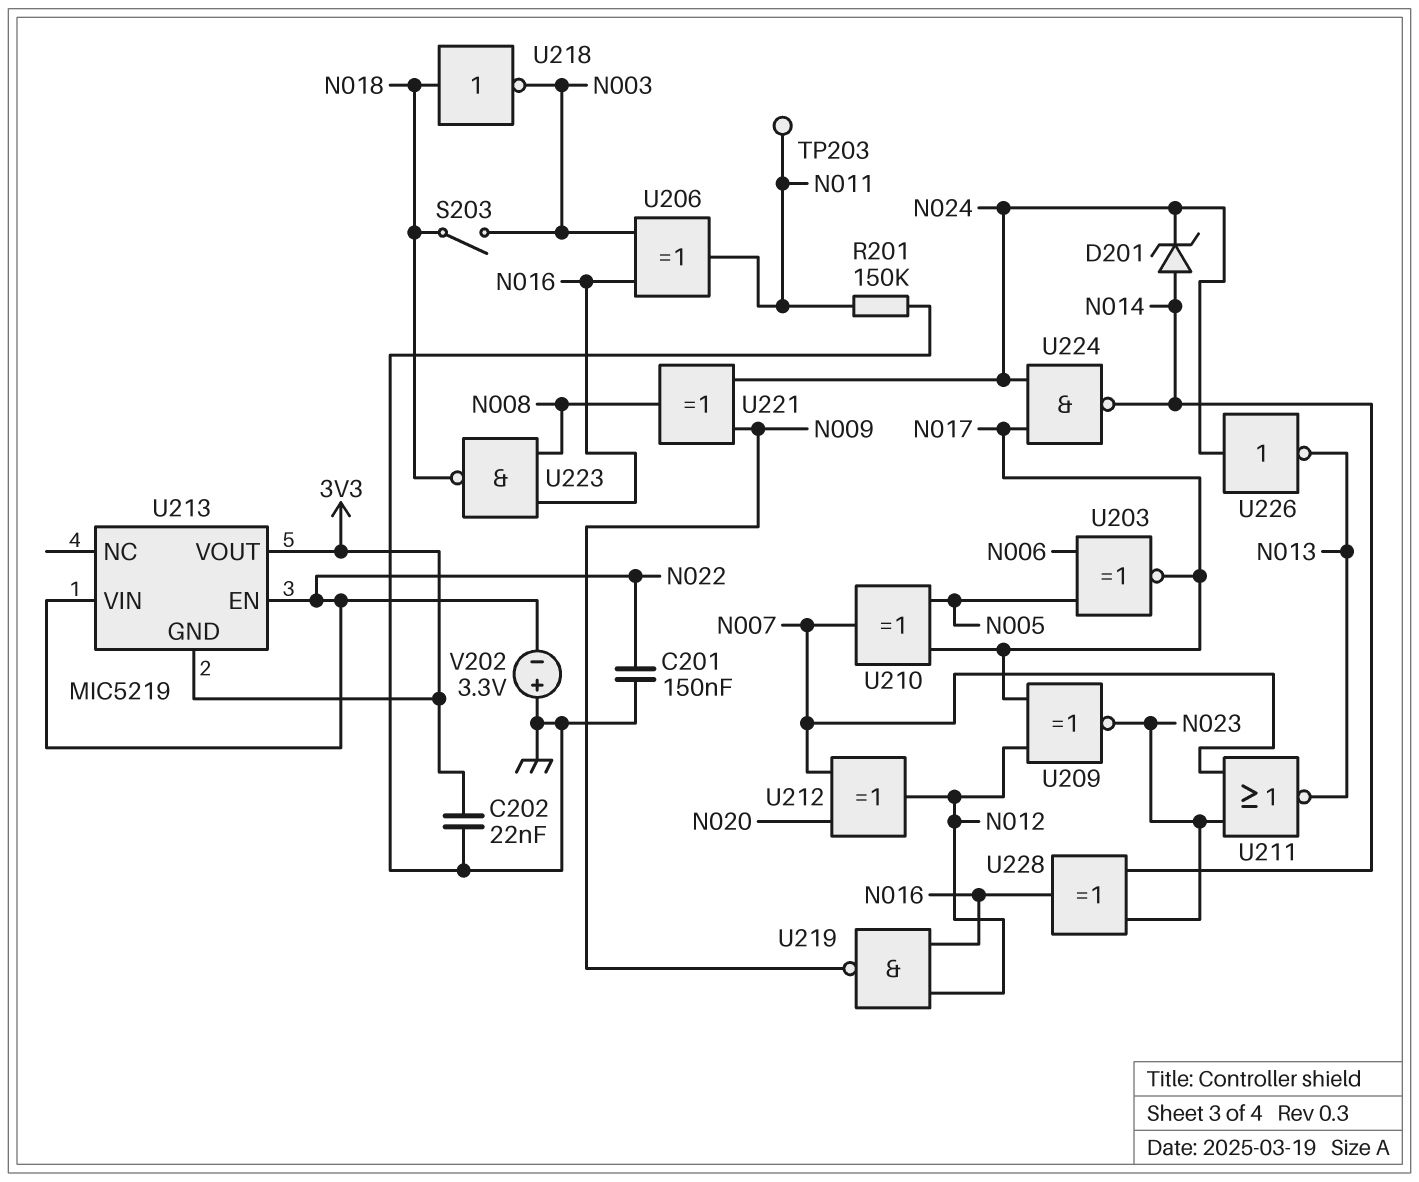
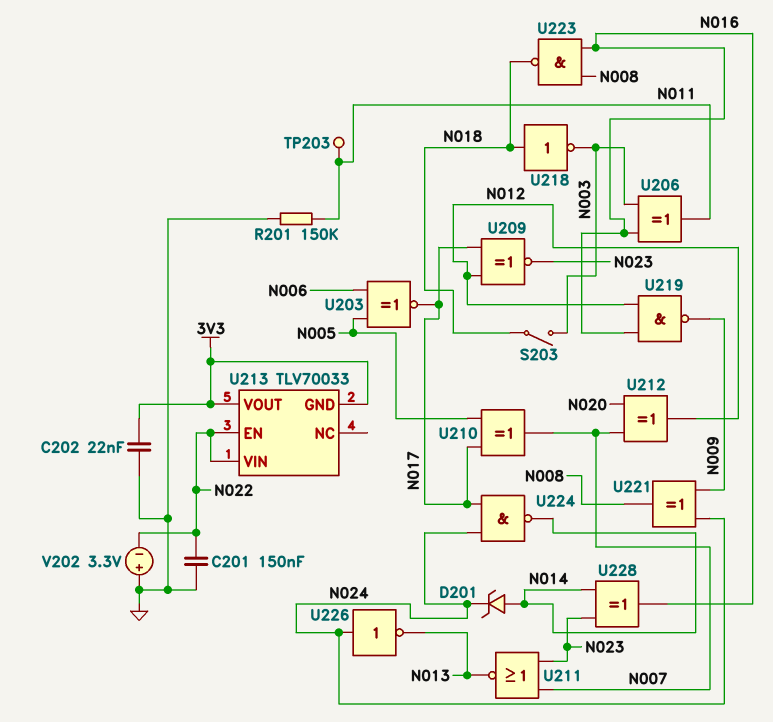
U213: MIC5219 -> TLV70033

